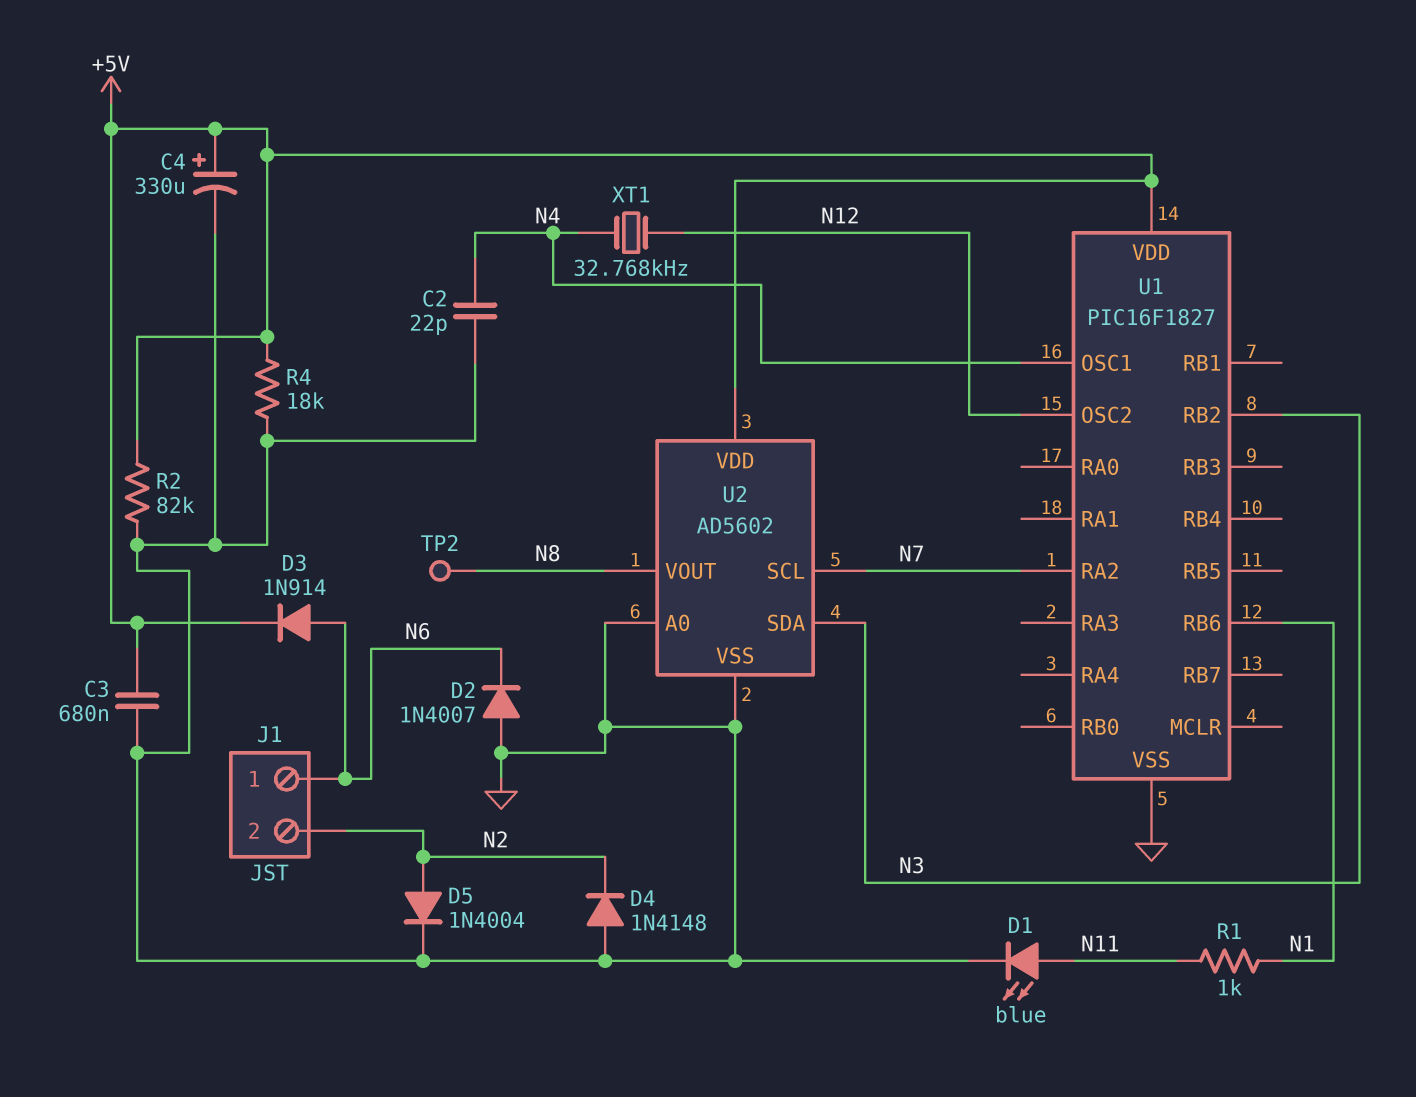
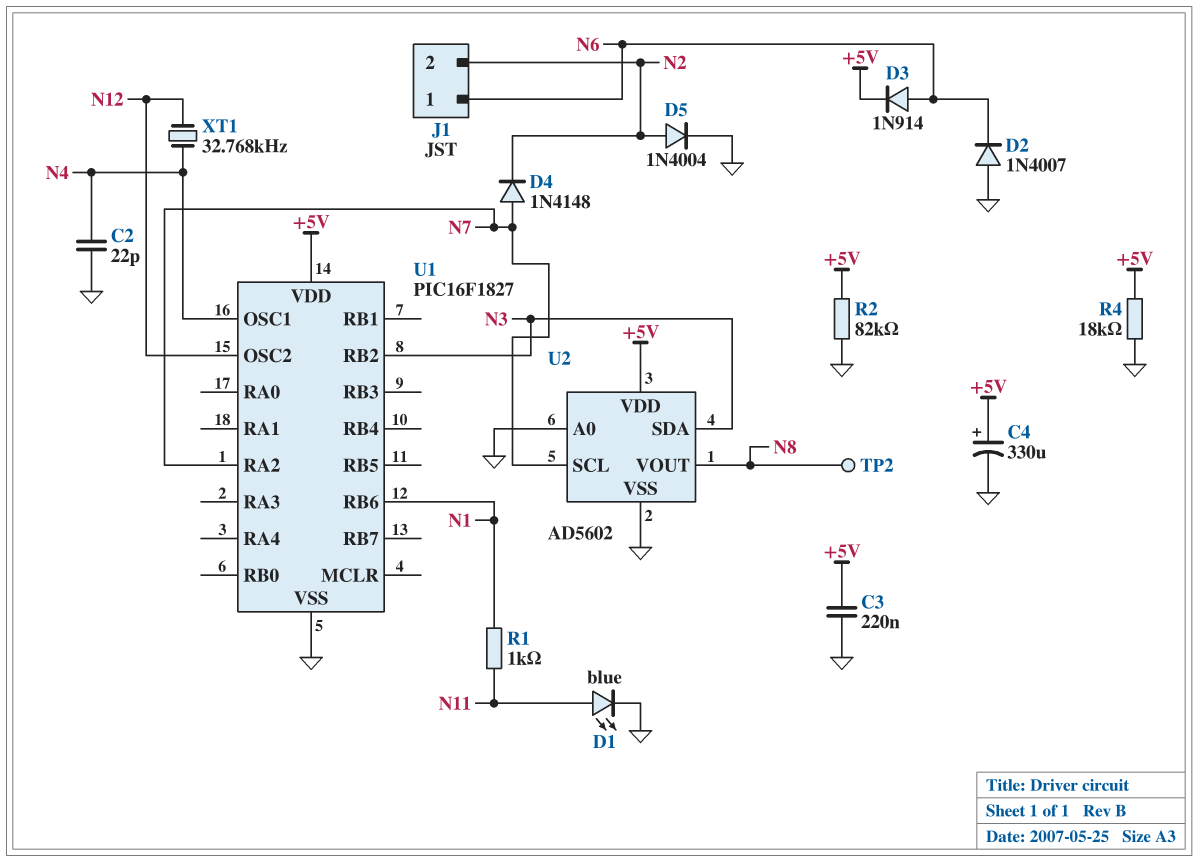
C3: 680nF (+5V, GND) -> 220nF (+5V, GND)
D4: diode 1N4148 (A GND, K N2) -> diode 1N4148 (A N7, K N2)

